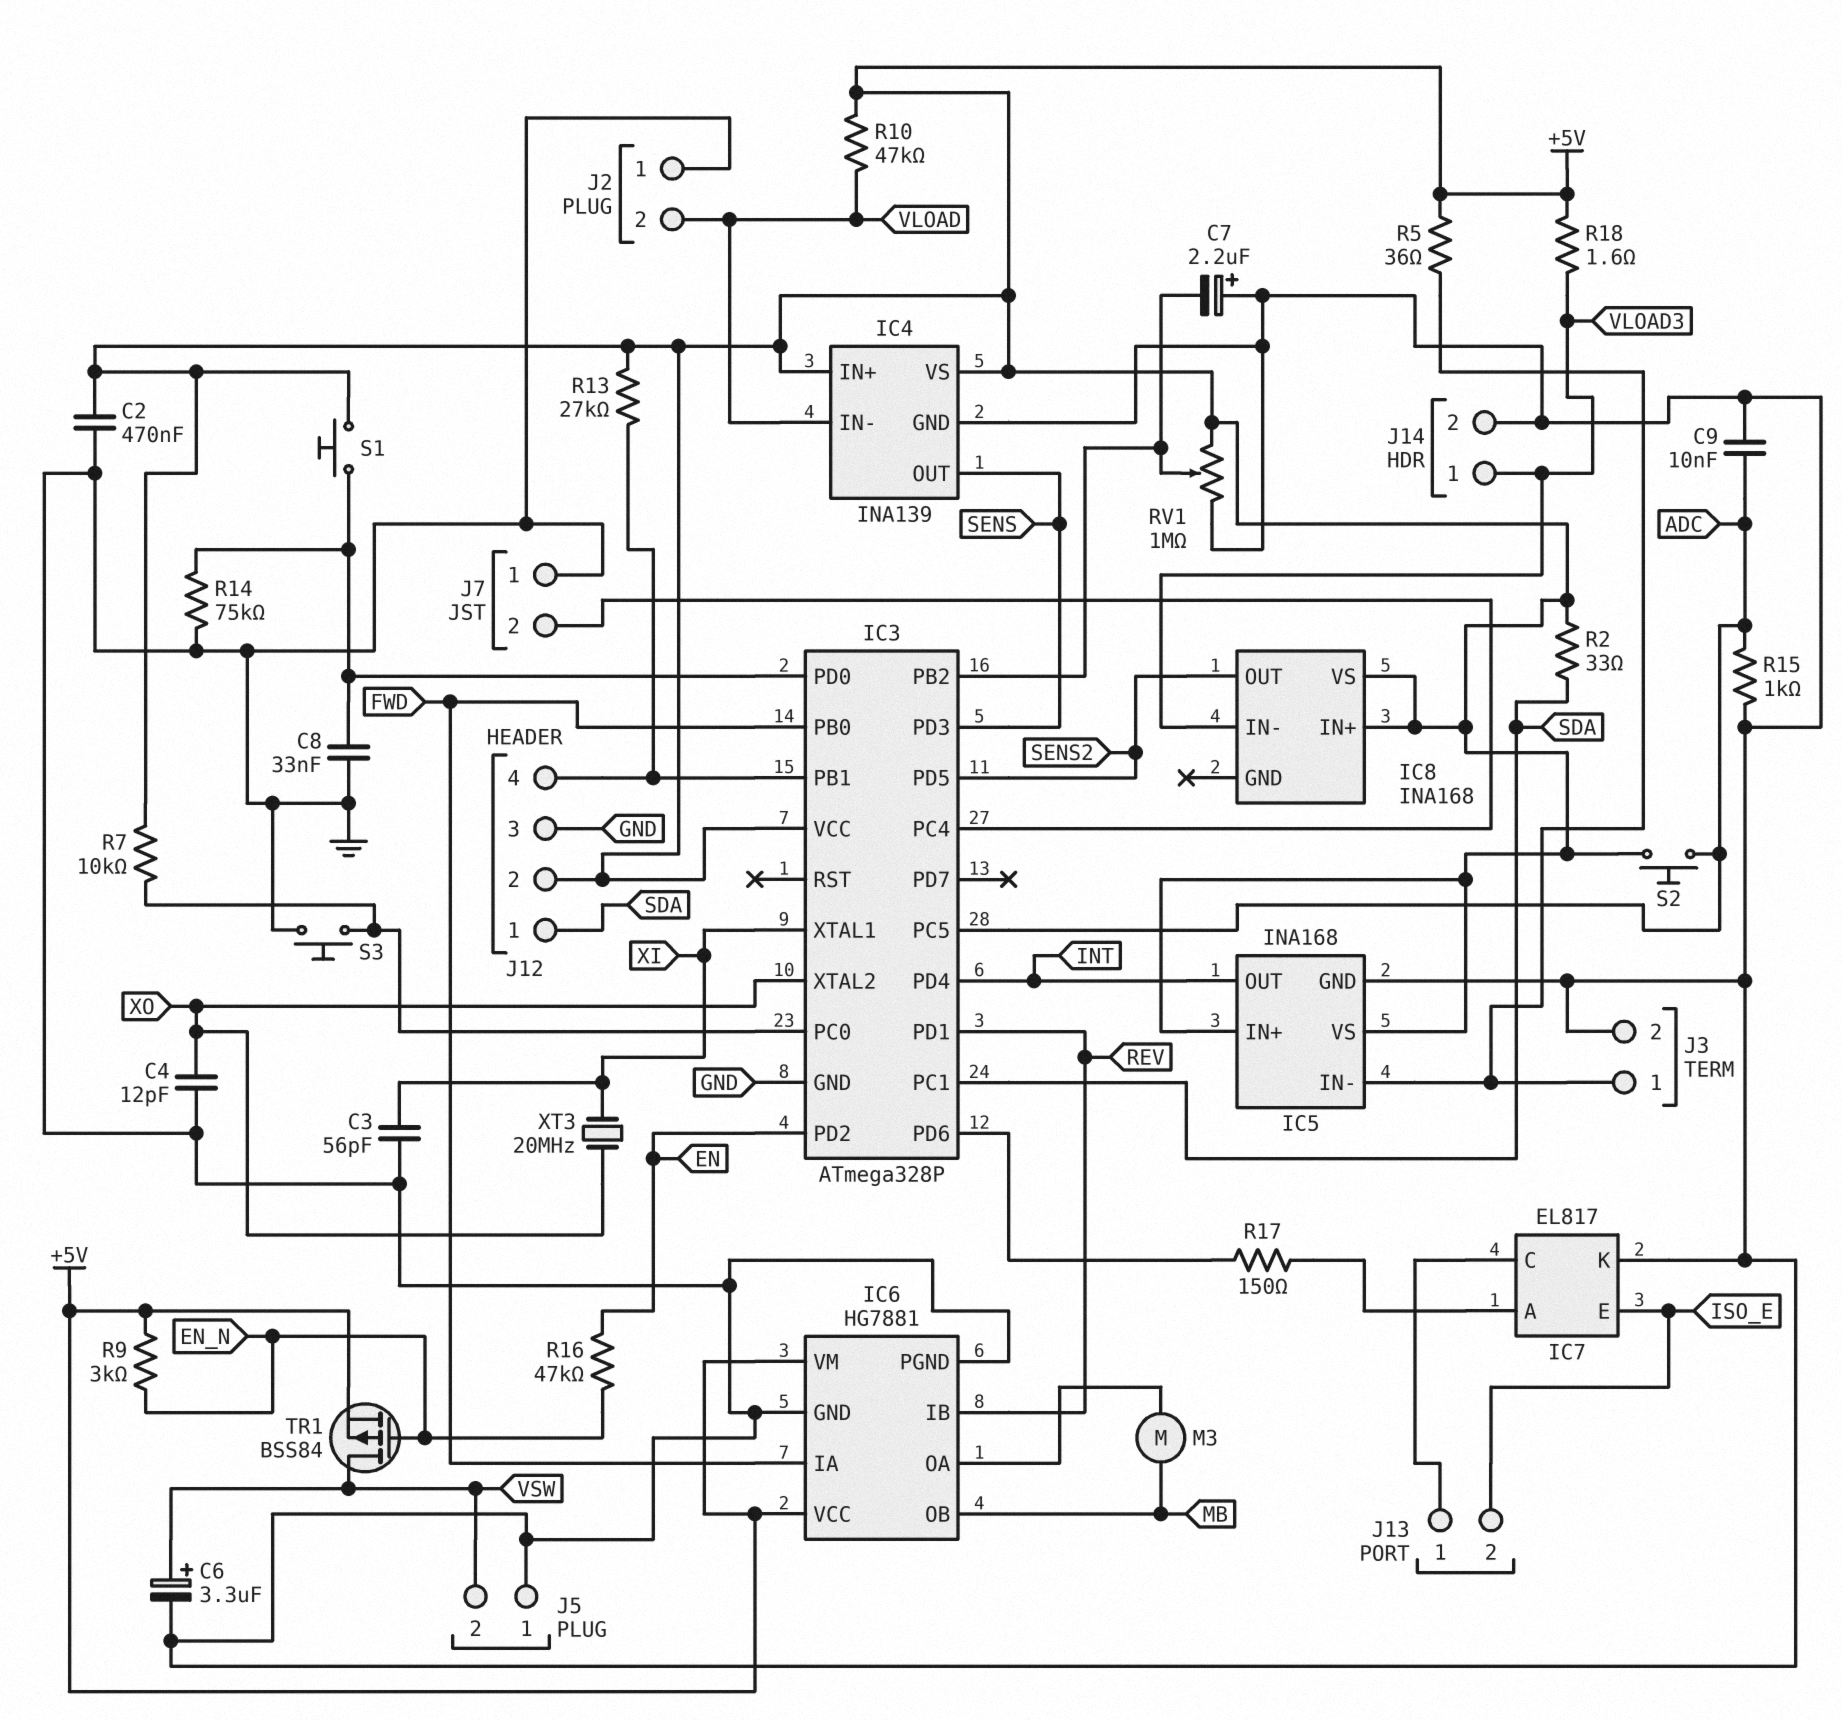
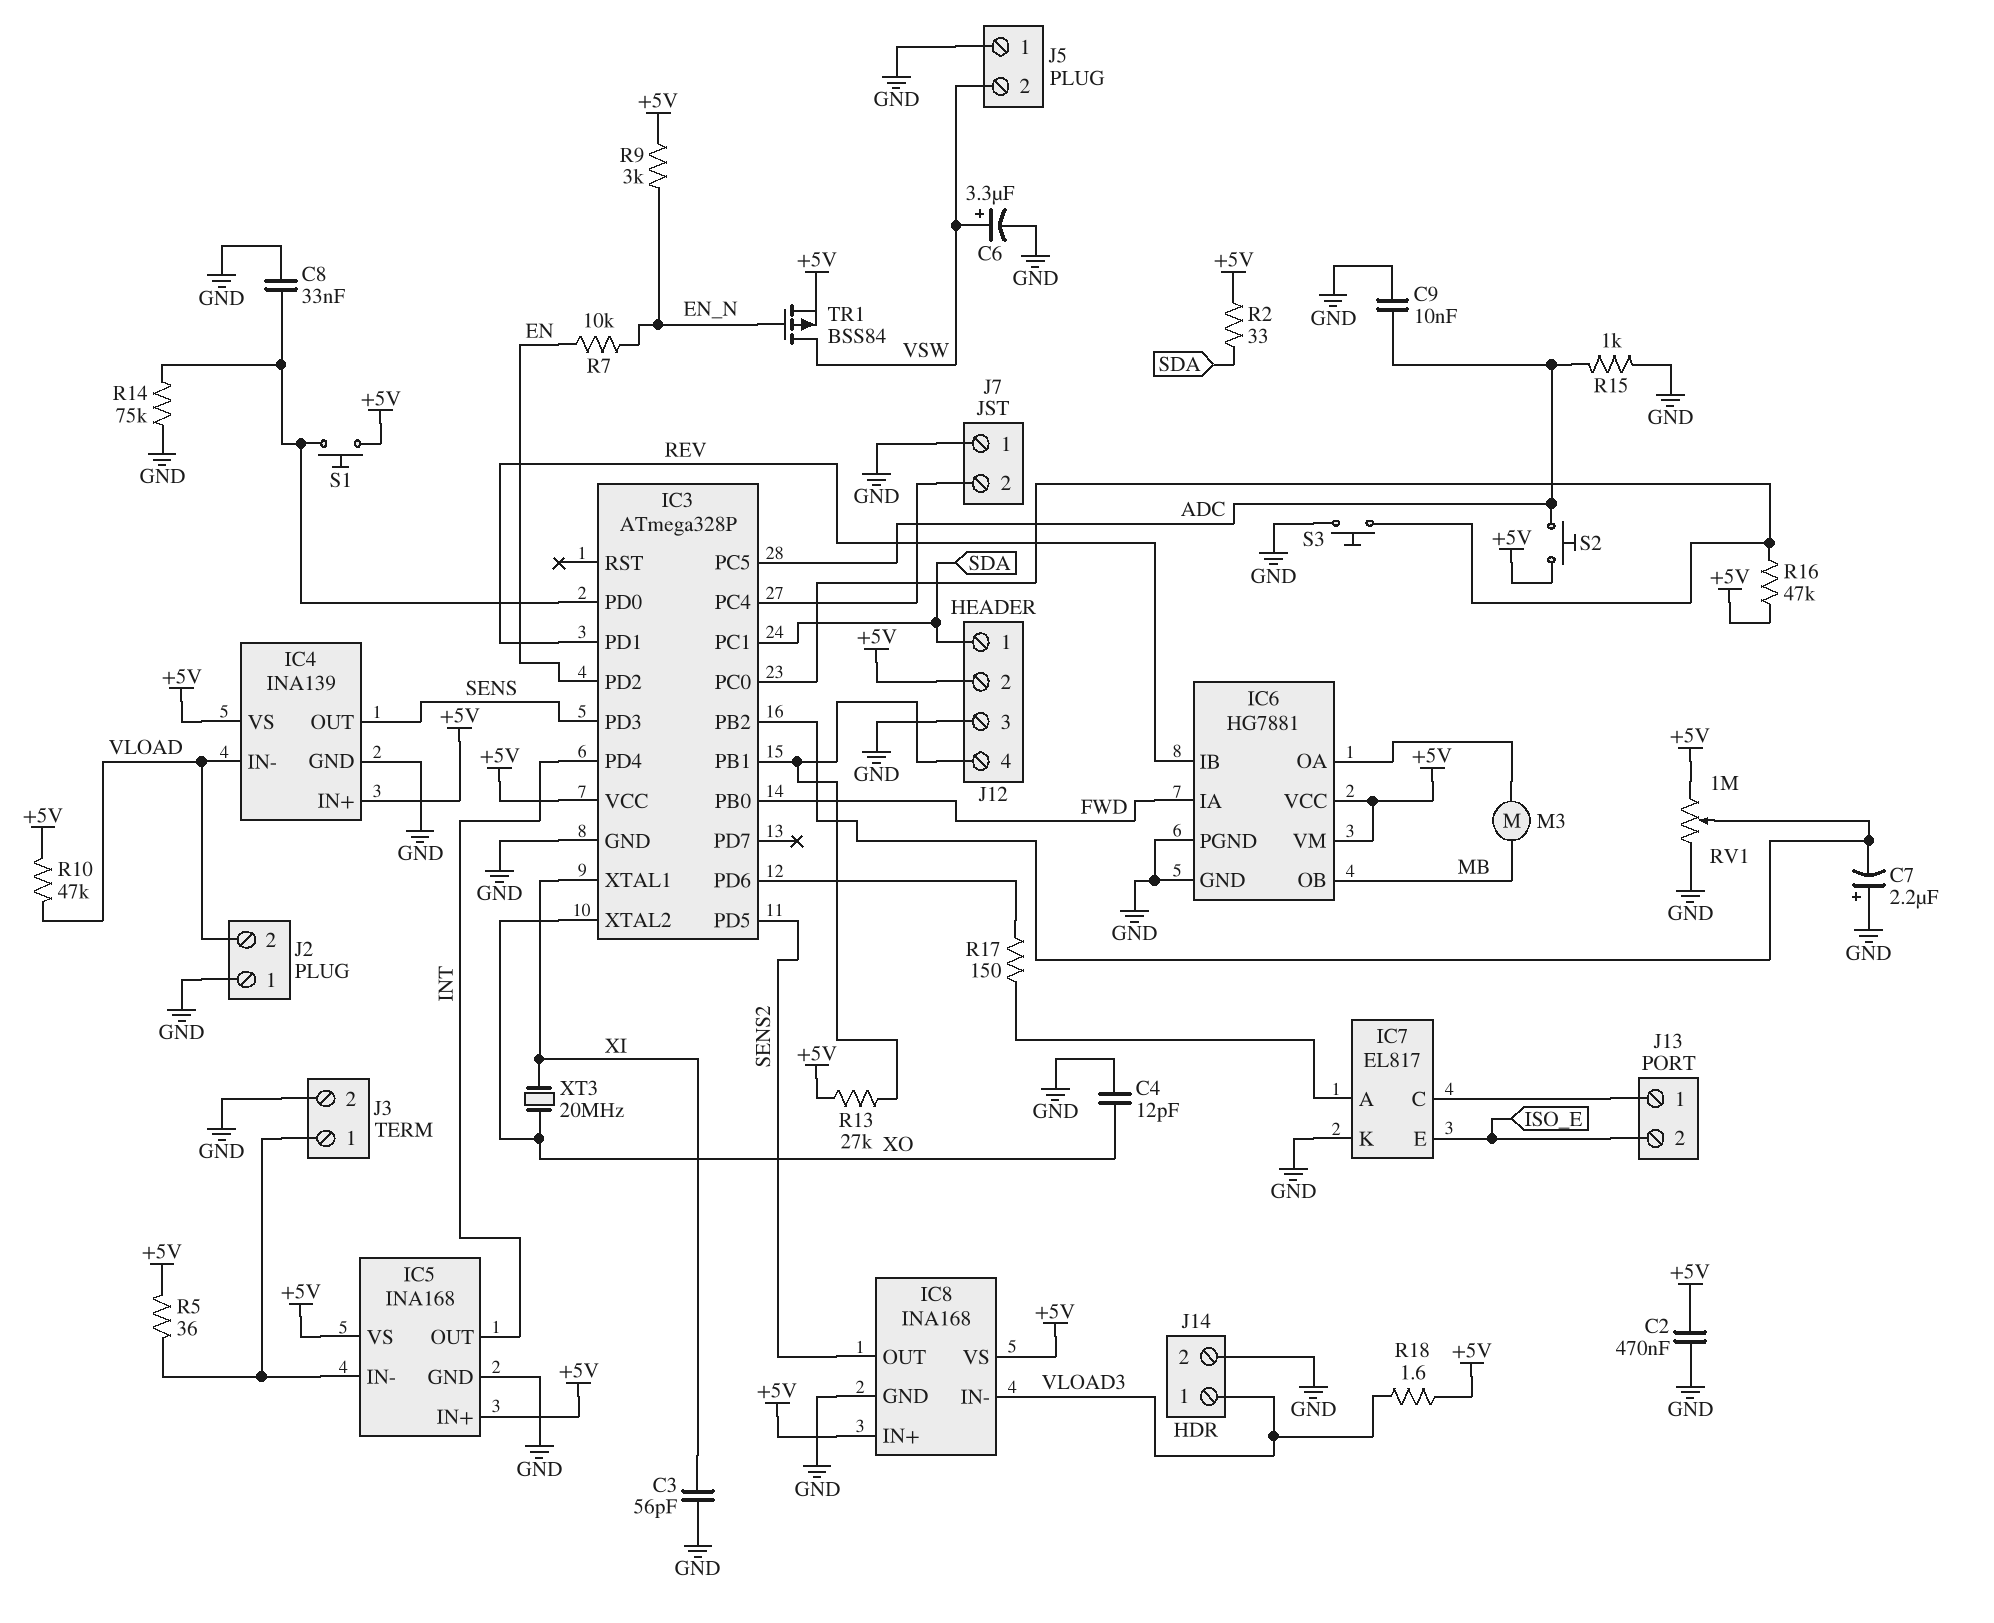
IC8 pin GND: none -> GND
R7: 10k (+5V, IC3/PC0) -> 10k (EN, EN_N)
R16: 47k (EN, EN_N) -> 47k (+5V, IC3/PC0)

